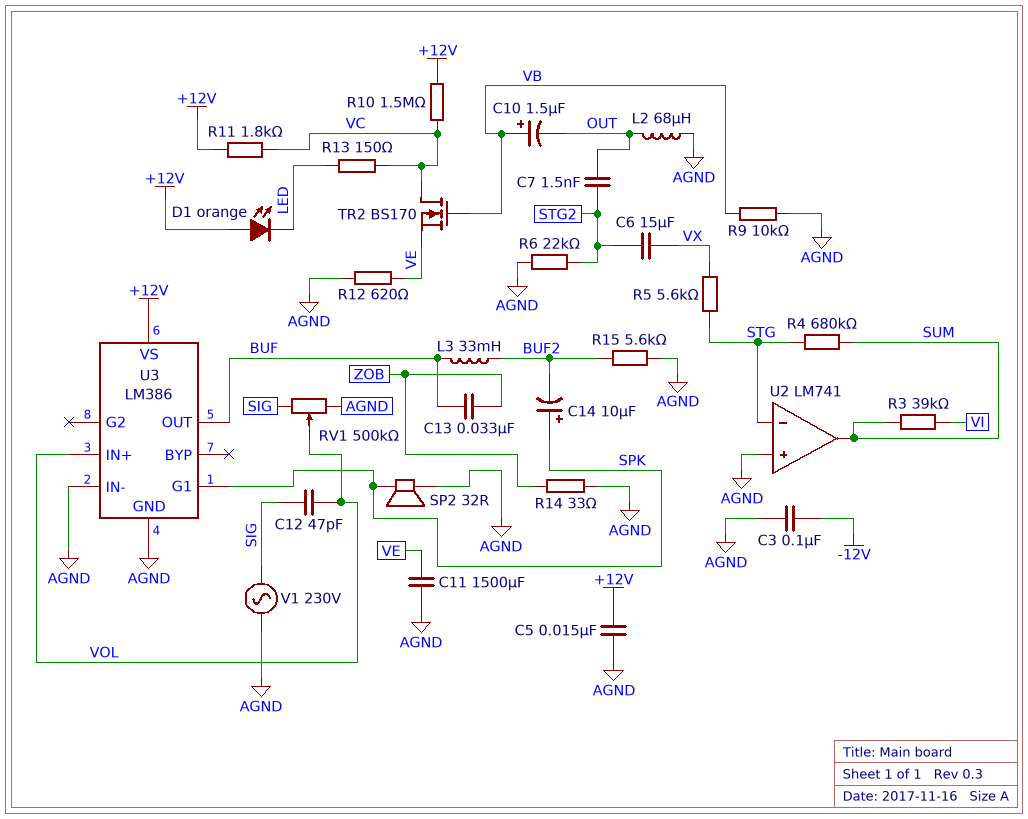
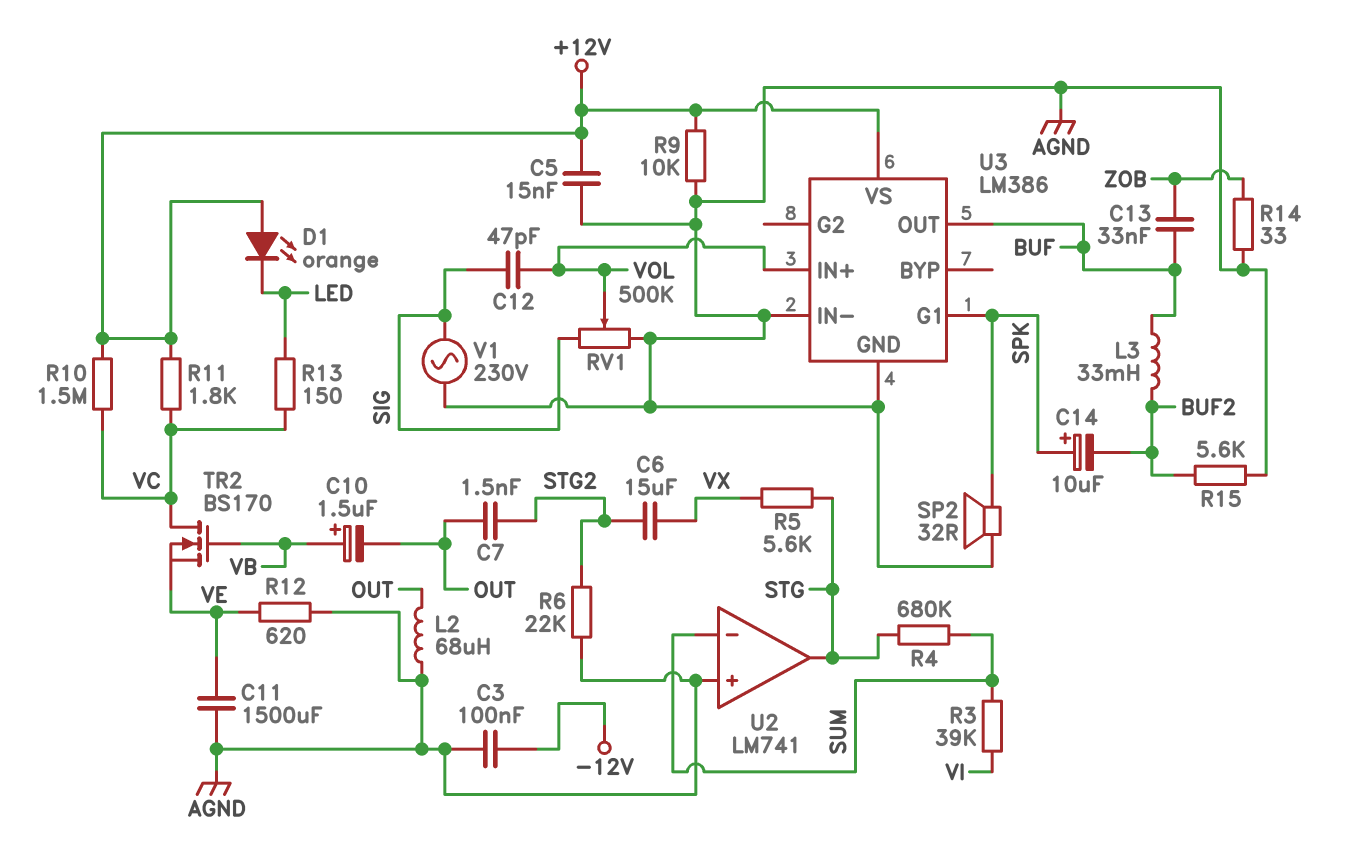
R9: 10k (AGND, VB) -> 10k (+12V, AGND)
U2 pin in-: STG -> SUM
U2 pin out: SUM -> STG

